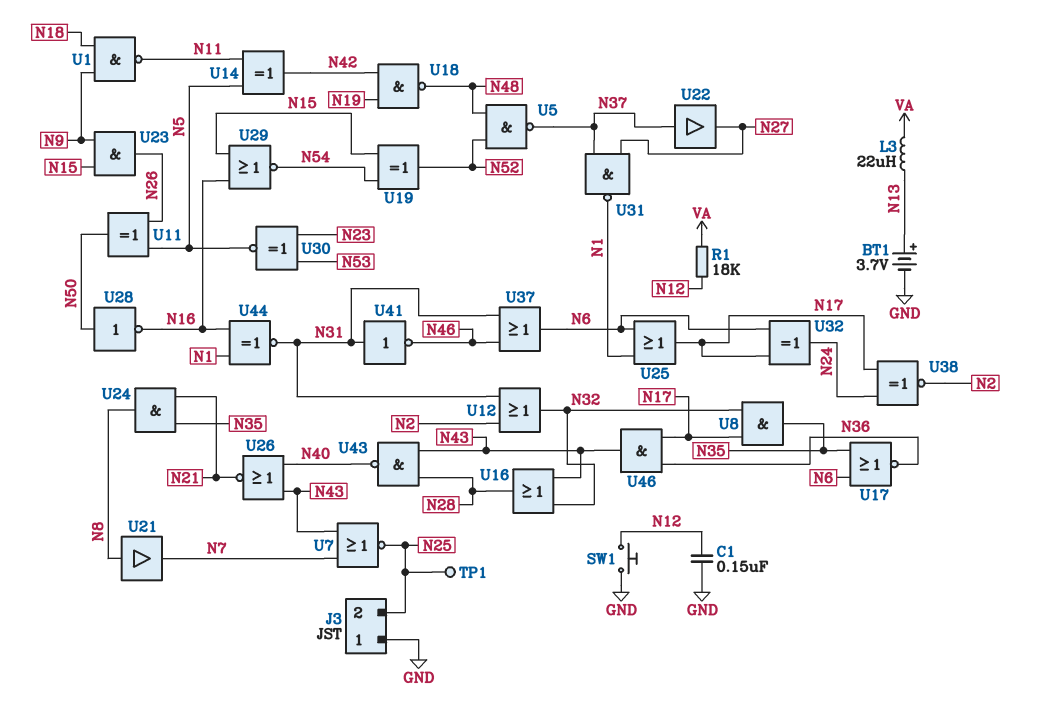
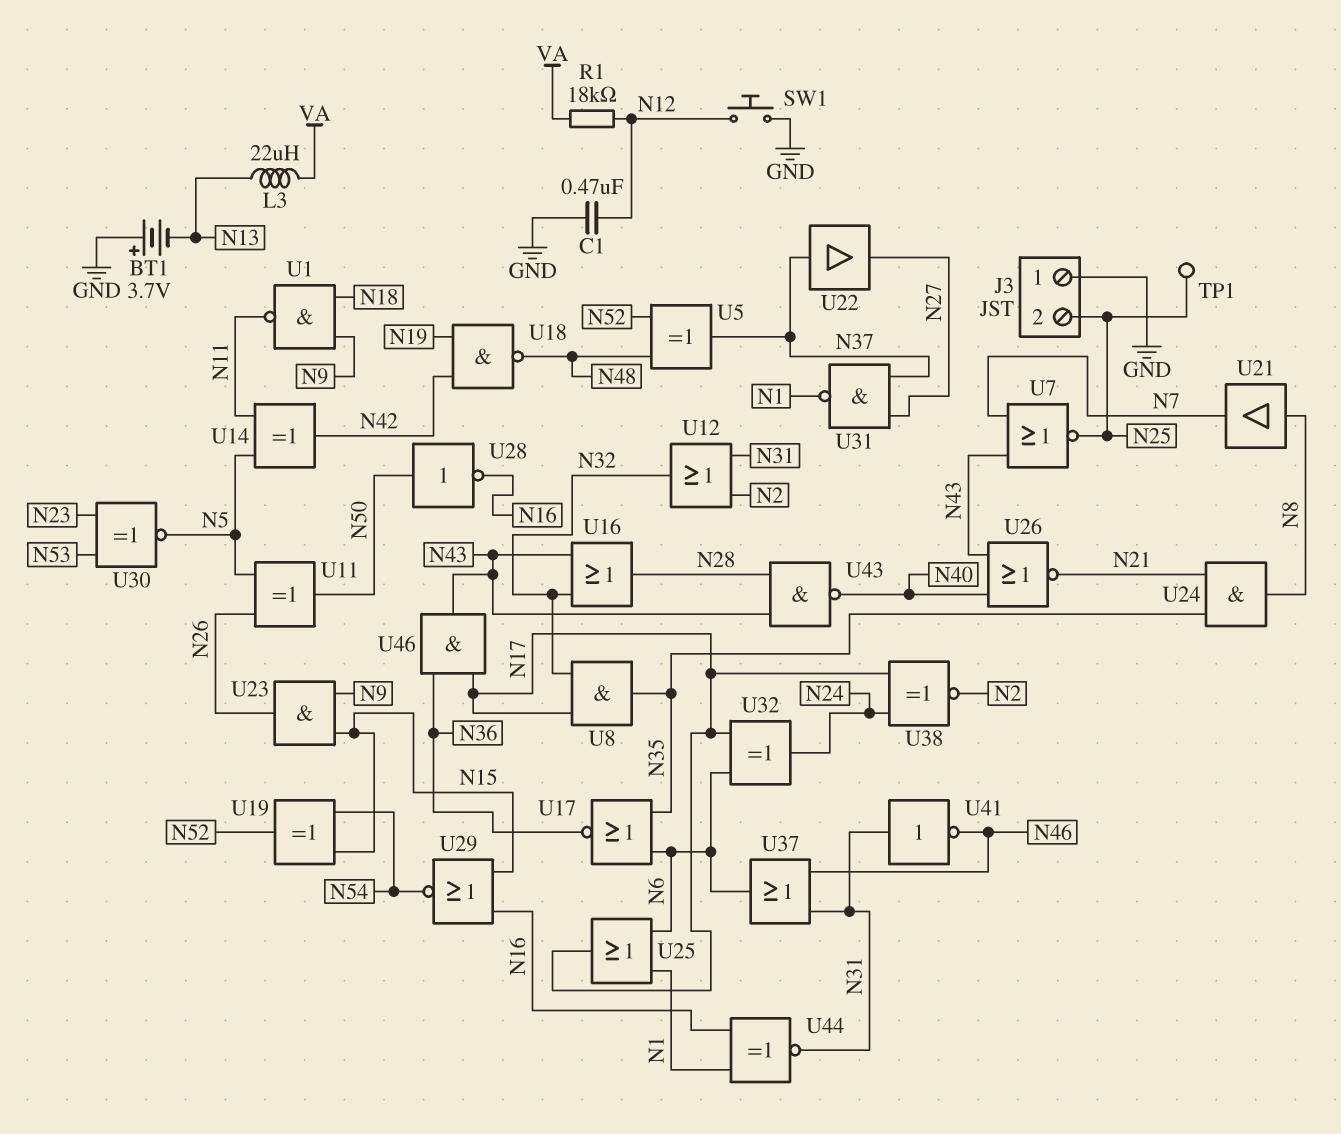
BT1: 3.7V (plus N13, minus GND) -> 3.7V (plus GND, minus N13)
C1: 150nF (GND, N12) -> 470nF (GND, N12)
U5: NAND (in N48, in N52, out N37) -> XOR (in N48, in N52, out N37)

